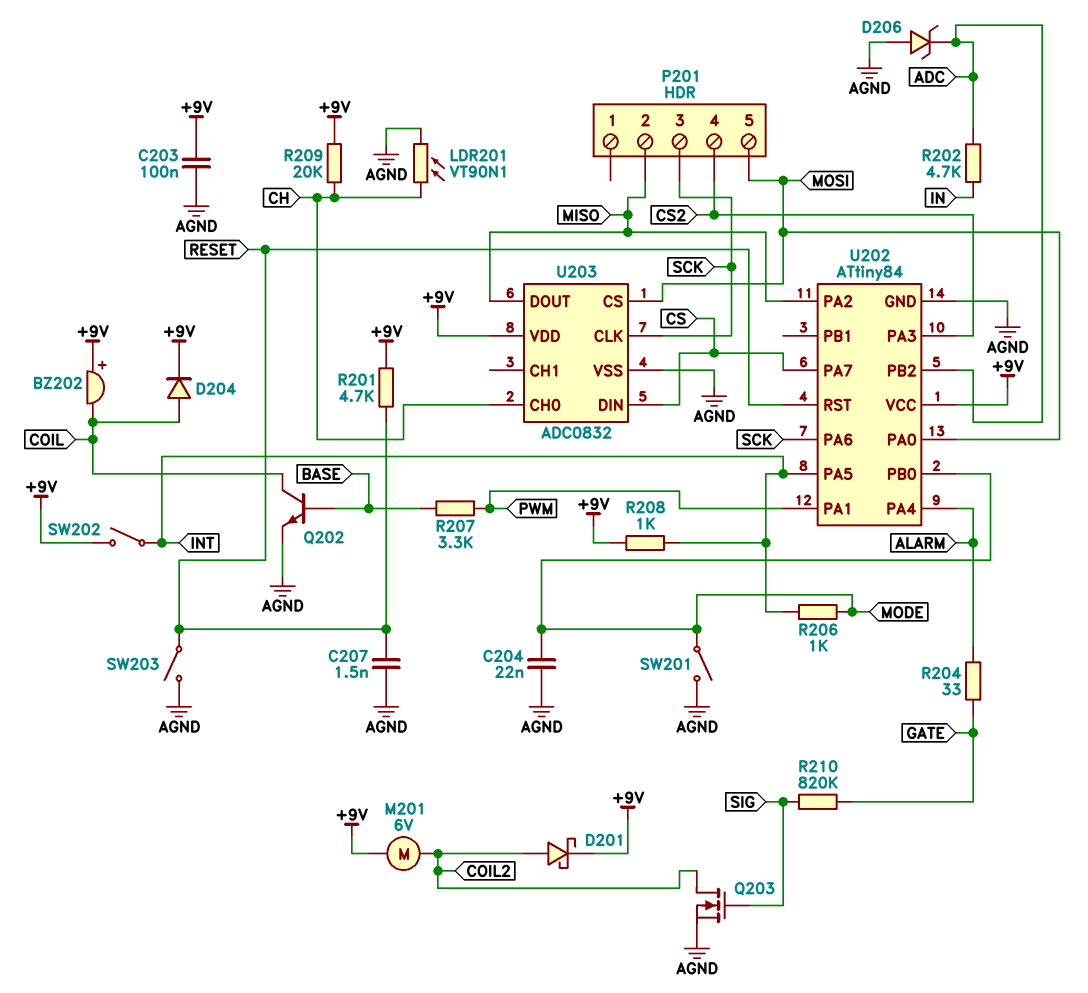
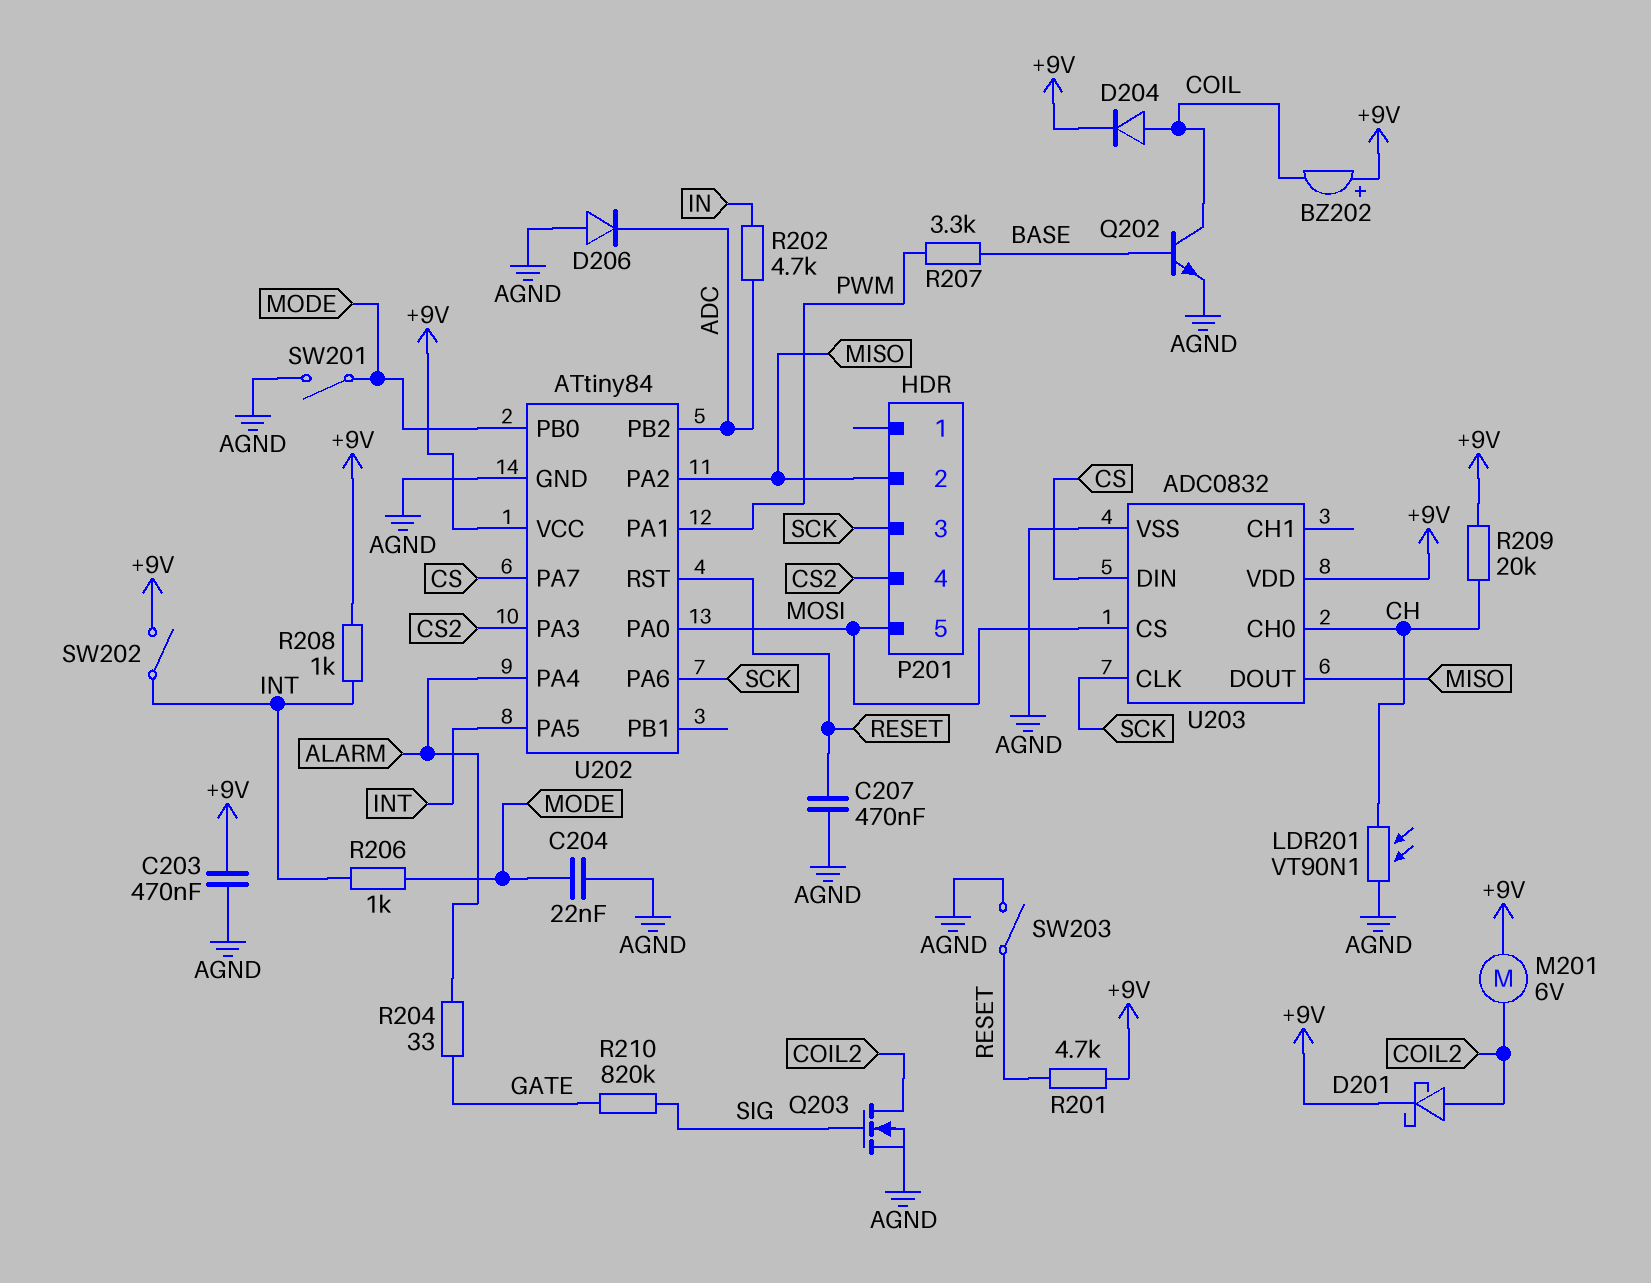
C203: 100nF (+9V, AGND) -> 470nF (+9V, AGND)
C207: 1.5nF (AGND, RESET) -> 470nF (AGND, RESET)
D206: zener (A AGND, K ADC) -> diode (A AGND, K ADC)

